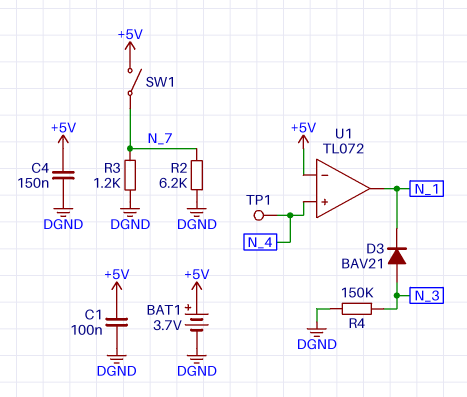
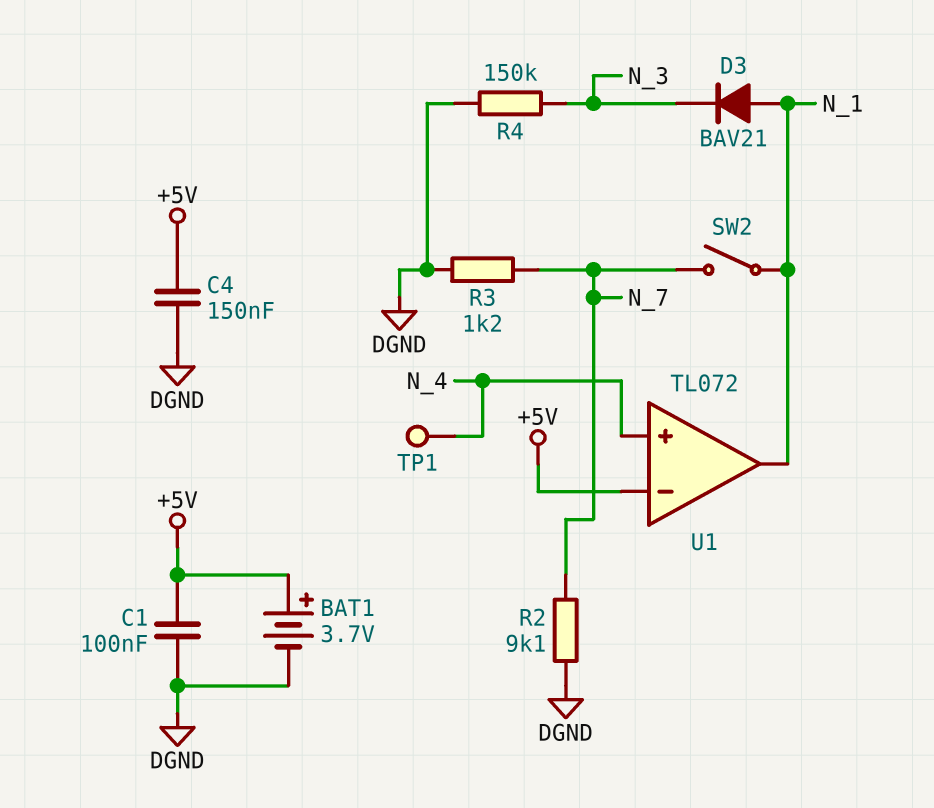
D3: diode BAV21 (A N_3, K N_1) -> diode BAV21 (A N_1, K N_3)
R2: 6.2k (DGND, N_7) -> 9.1k (DGND, N_7)
SW1: switch (+5V, N_7) -> none
SW2: none -> switch (N_1, N_7)

